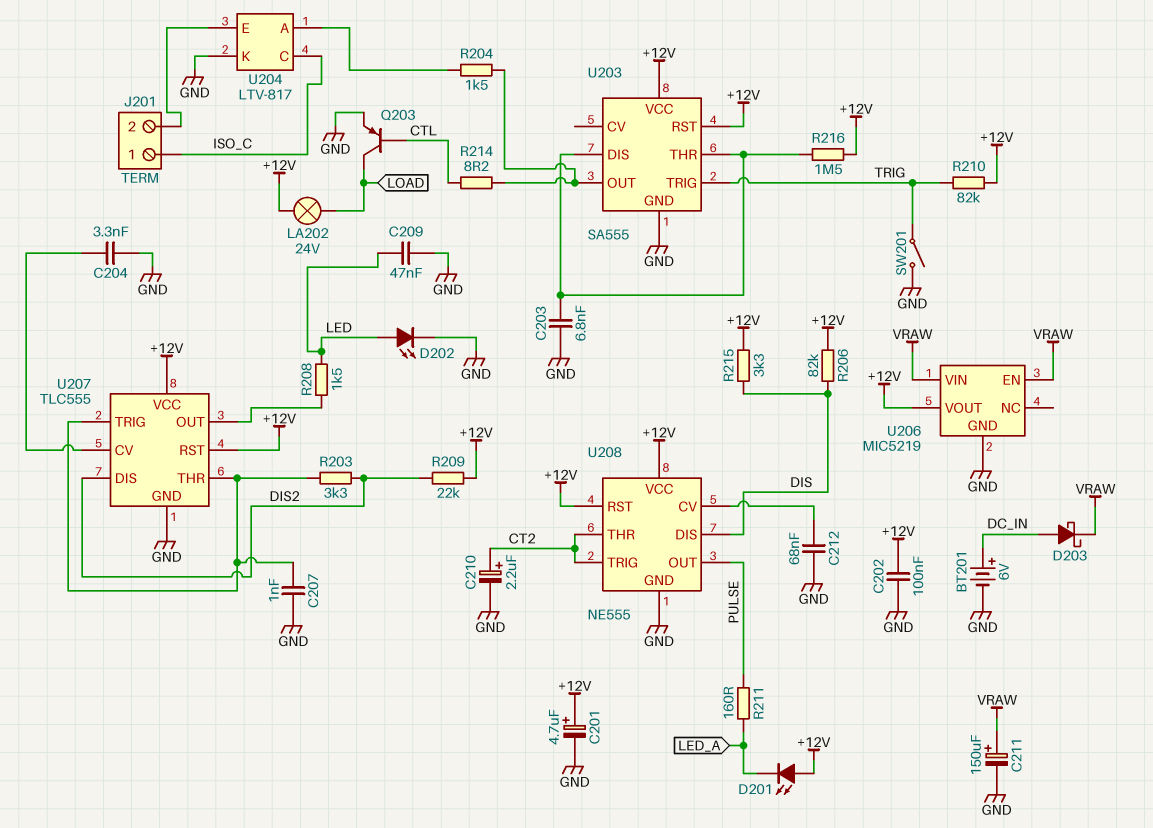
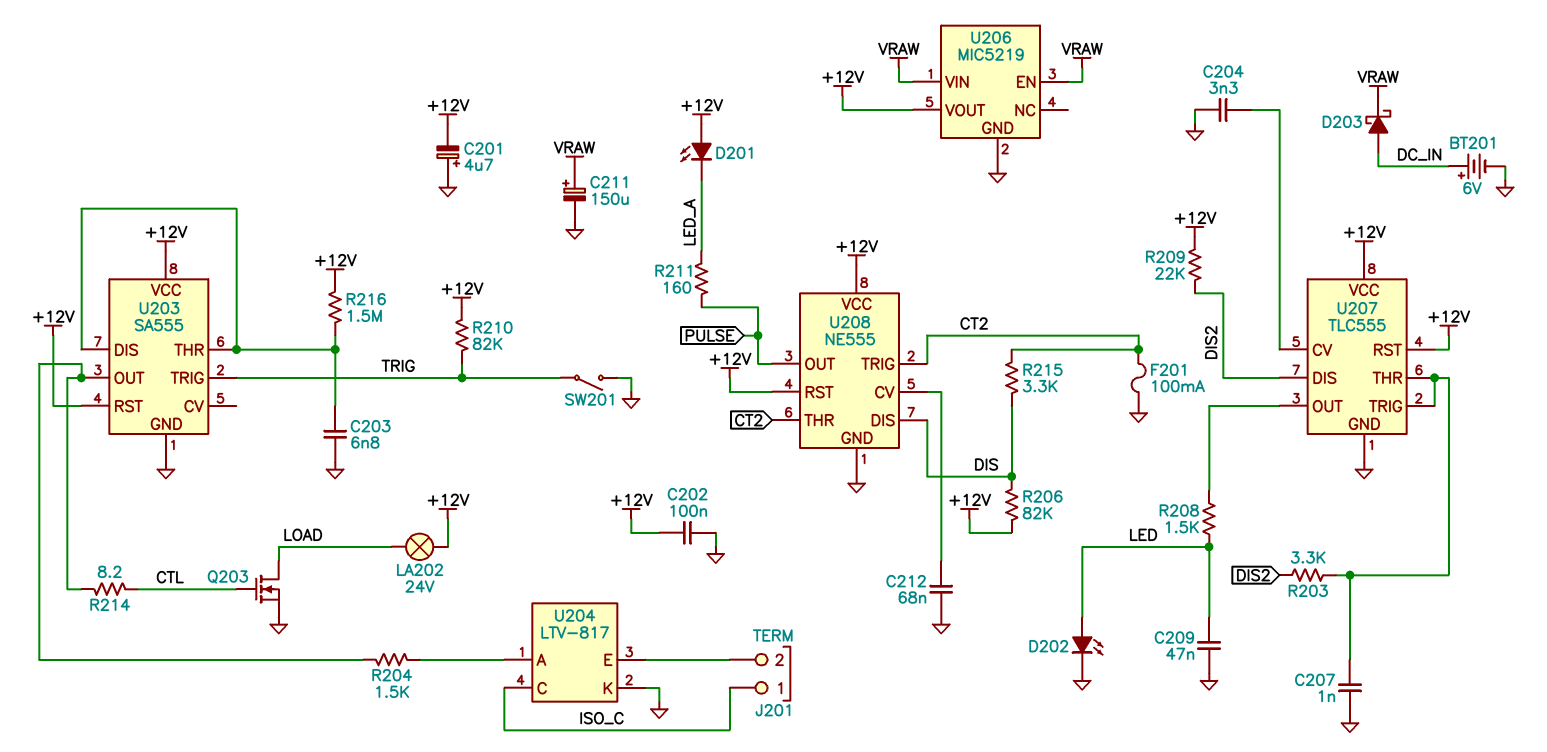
C201: 4.7uF (plus +12V, minus GND) -> 4.7uF (plus GND, minus +12V)
C210: 2.2uF (plus CT2, minus GND) -> none
F201: none -> 100mA (CT2, GND)
Q203: PNP (B CTL, C LOAD, E GND) -> NMOS (G CTL, D LOAD, S GND)
R215: 3.3k (+12V, DIS) -> 3.3k (CT2, DIS)

